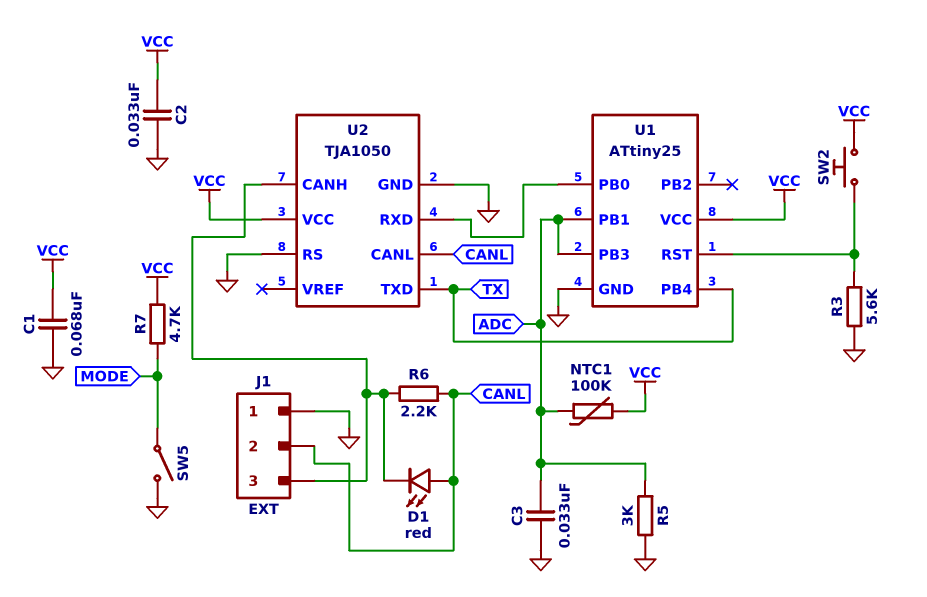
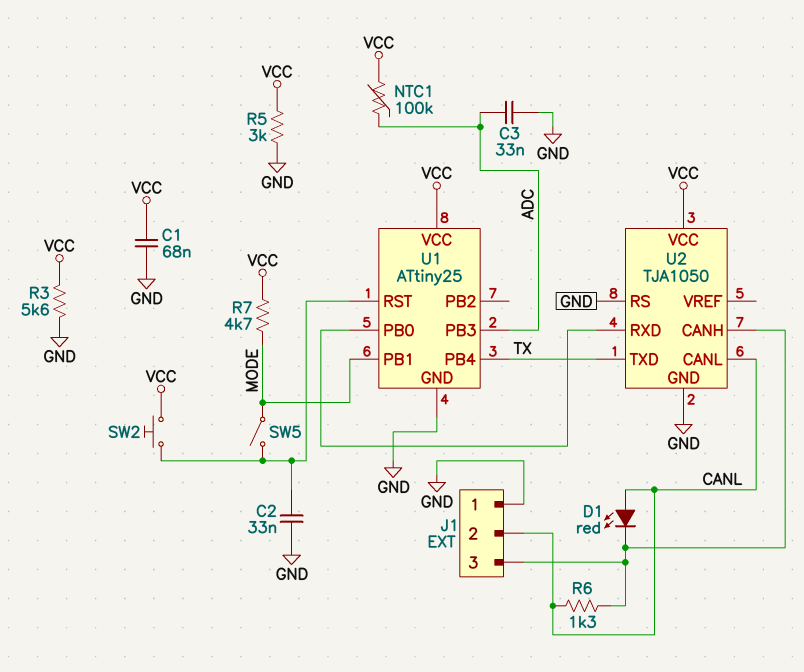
C2: 33nF (GND, VCC) -> 33nF (GND, U1/RST)
R3: 5.6k (GND, U1/RST) -> 5.6k (GND, VCC)
R5: 3k (ADC, GND) -> 3k (GND, VCC)
R6: 2.2k (CANL, J1/3) -> 1.3k (CANL, J1/3)
SW5: switch (GND, MODE) -> switch (MODE, U1/RST)
U1 pin PB1: ADC -> MODE

